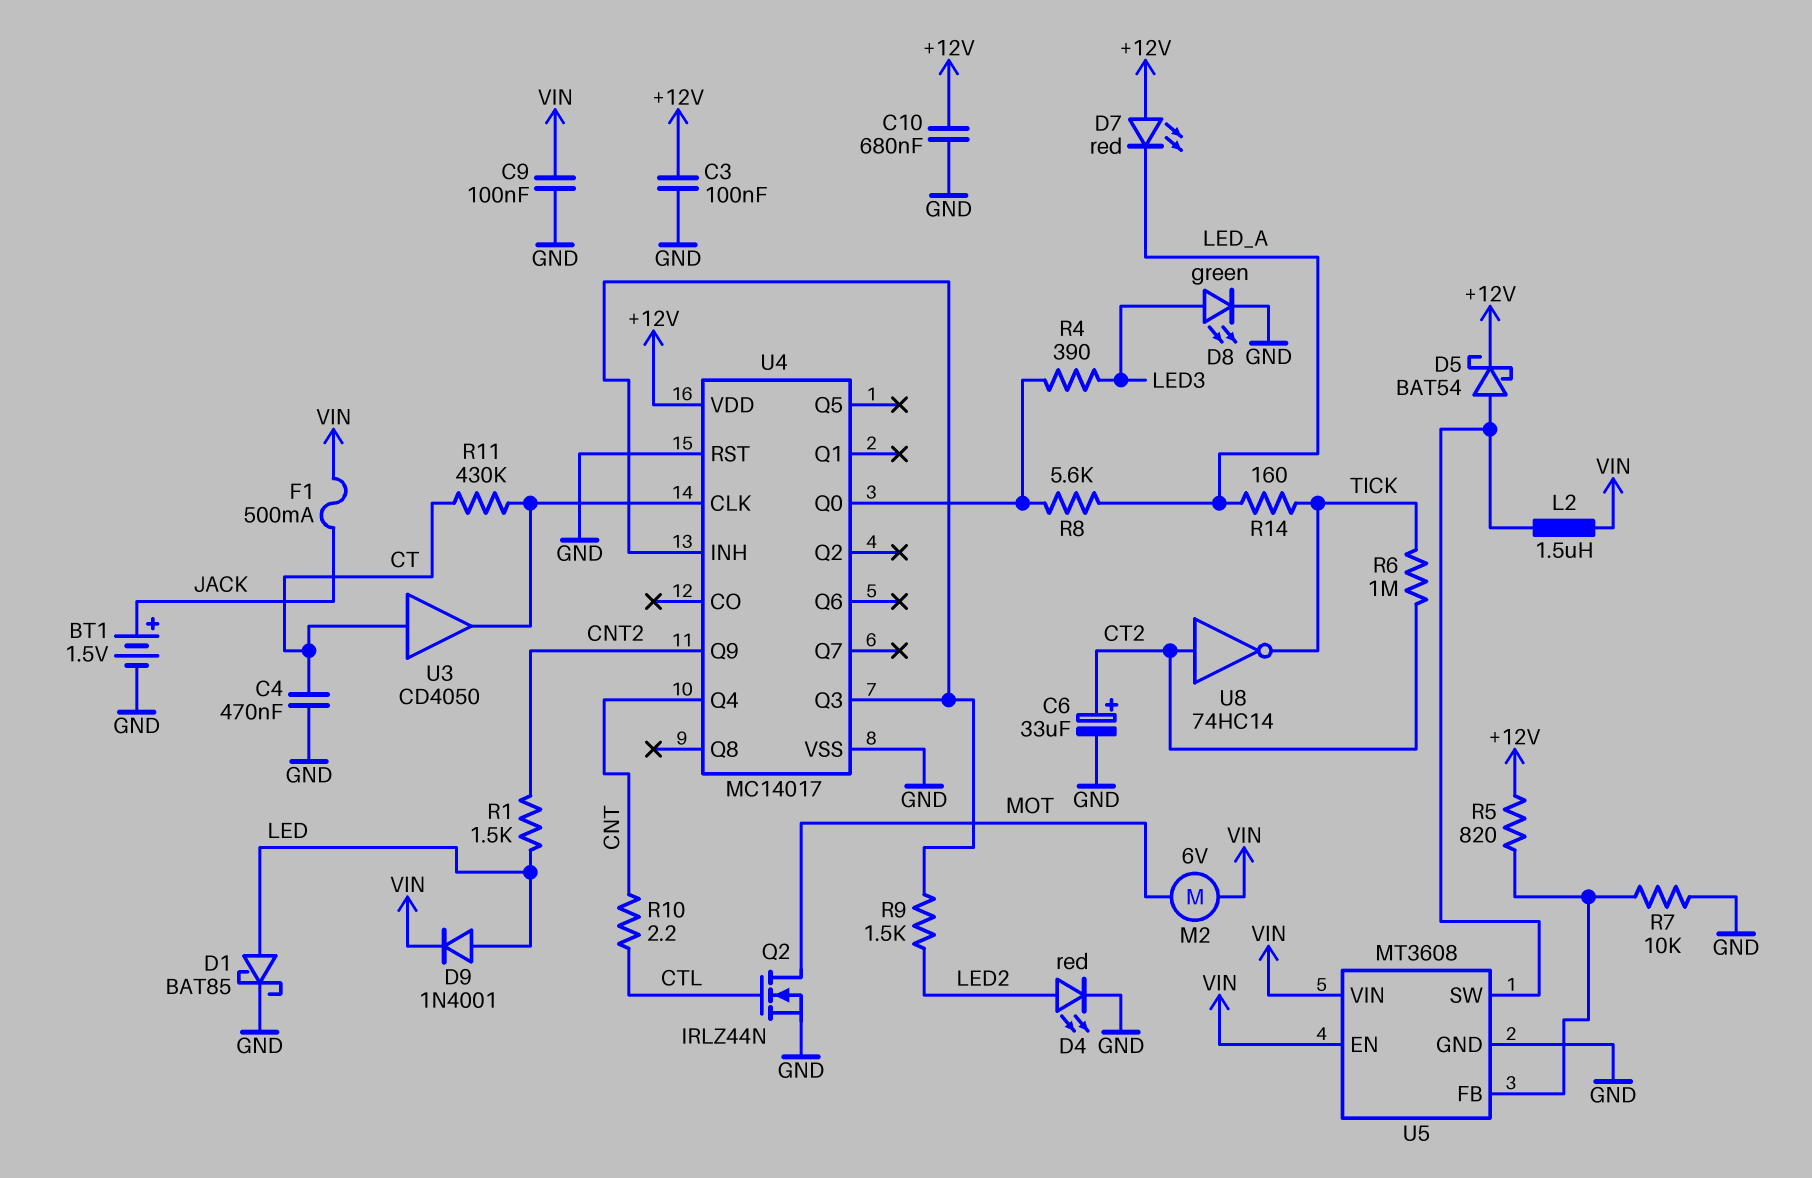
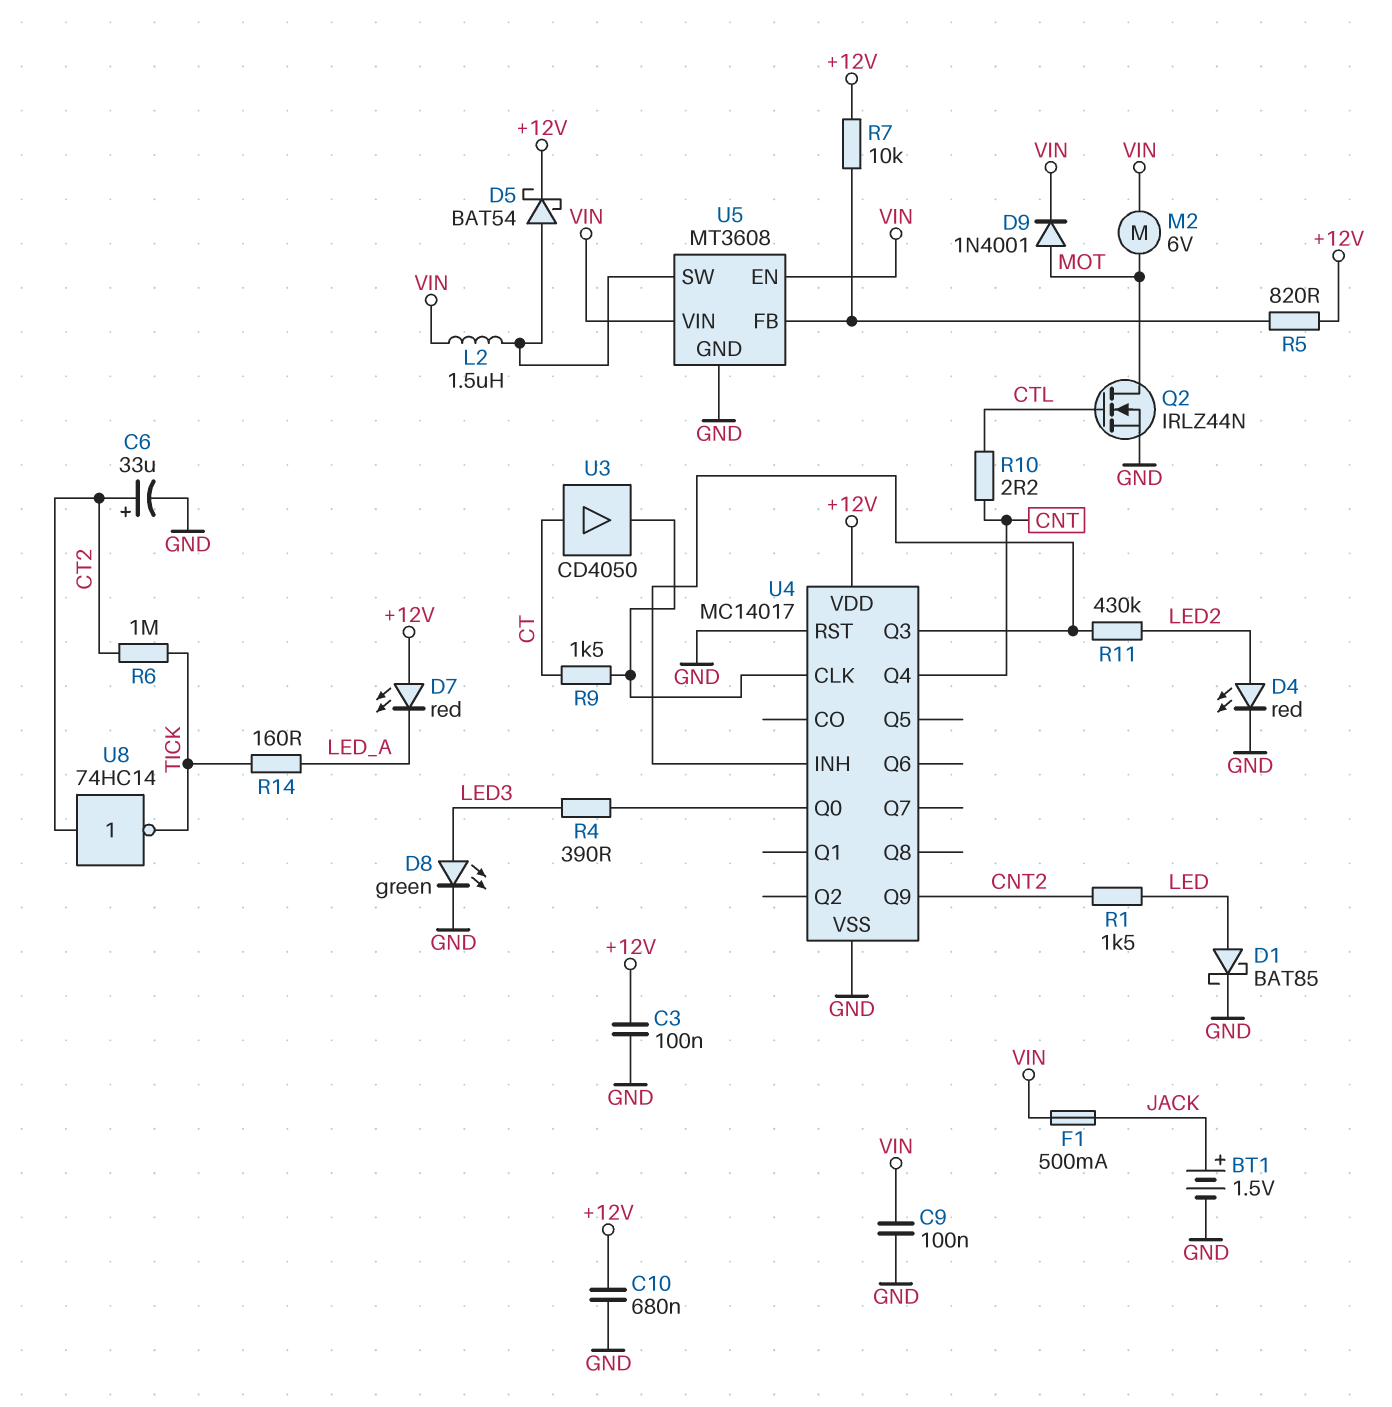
C4: 470nF (CT, GND) -> none
D9: diode 1N4001 (A LED, K VIN) -> diode 1N4001 (A MOT, K VIN)
R7: 10k (GND, U5/FB) -> 10k (+12V, U5/FB)
R8: 5.6k (LED_A, U4/Q0) -> none
R9: 1.5k (LED2, U4/INH) -> 1.5k (CT, U4/CLK)
R11: 430k (CT, U4/CLK) -> 430k (LED2, U4/INH)

